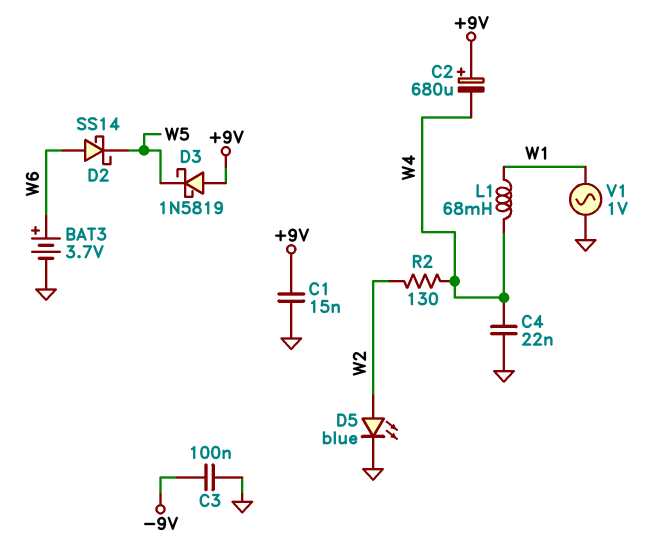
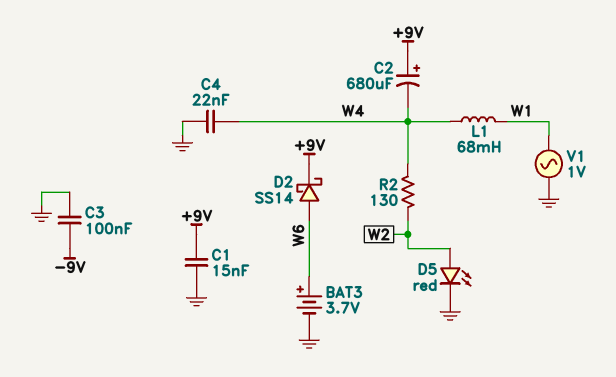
D2: schottky SS14 (A W6, K W5) -> schottky SS14 (A W6, K +9V)
D3: schottky 1N5819 (A +9V, K W5) -> none
D5: LED blue (A W2, K GND) -> LED red (A W2, K GND)

